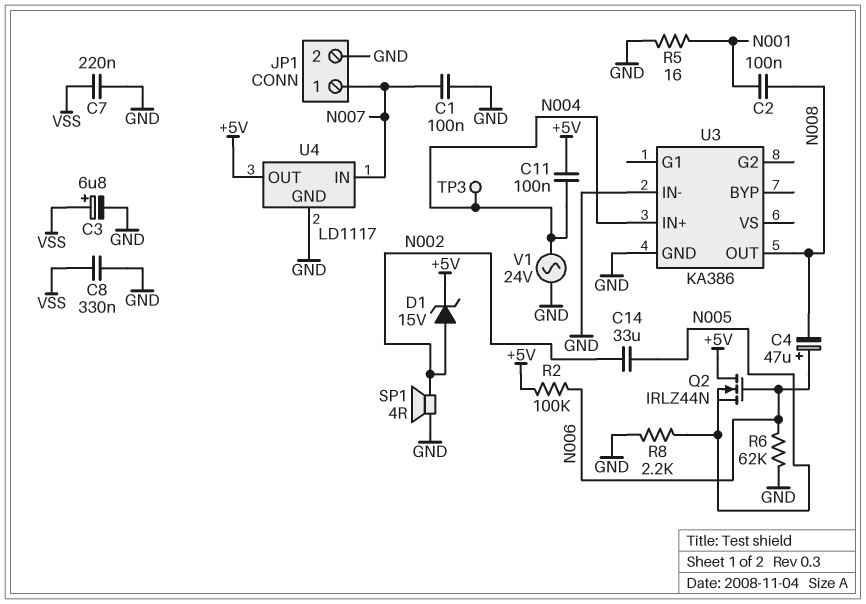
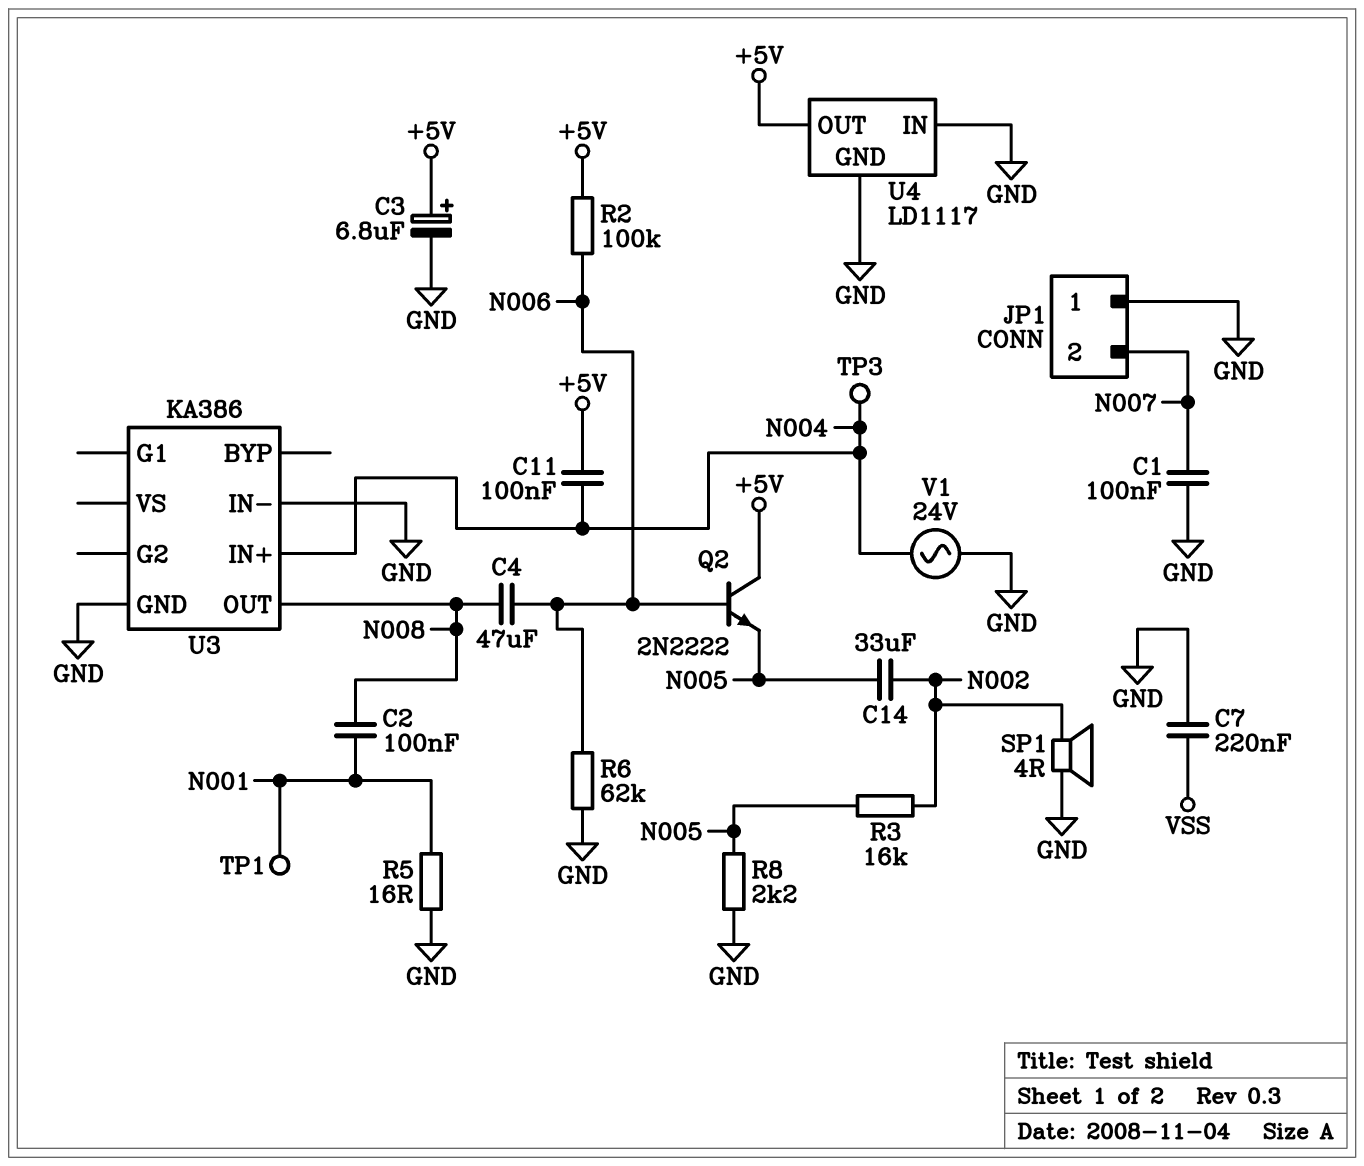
C3: 6.8uF (plus VSS, minus GND) -> 6.8uF (plus +5V, minus GND)
C4: 47uF (plus N006, minus N008) -> 47uF (N006, N008)
C8: 330nF (GND, VSS) -> none
D1: zener 15V (A N002, K +5V) -> none
JP1 pin 1: N007 -> GND
JP1 pin 2: GND -> N007
Q2: NMOS IRLZ44N (G N006, D +5V, S N005) -> NPN 2N2222 (B N006, C +5V, E N005)
R3: none -> 16k (N002, N005)
TP1: none -> test point (N001)
U4 pin IN: N007 -> GND

